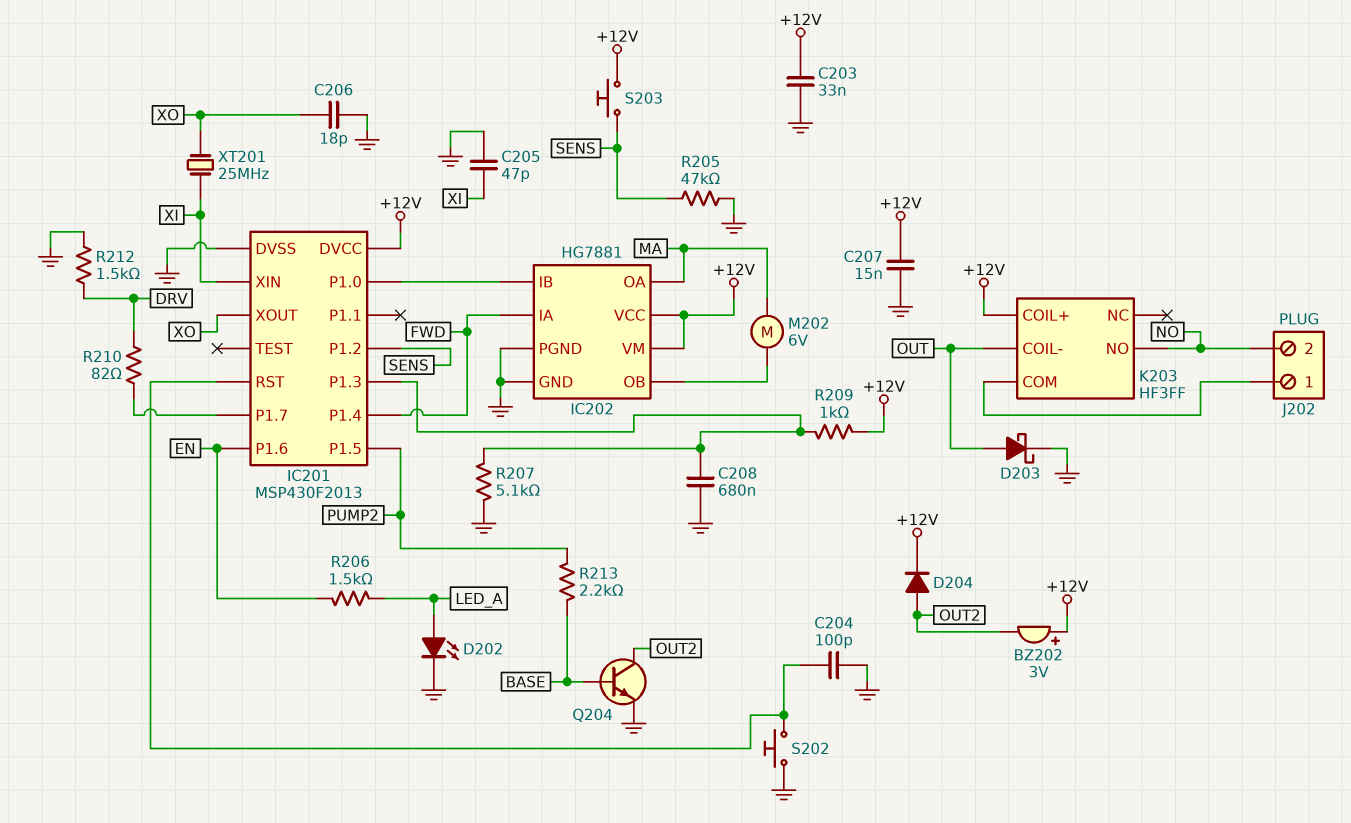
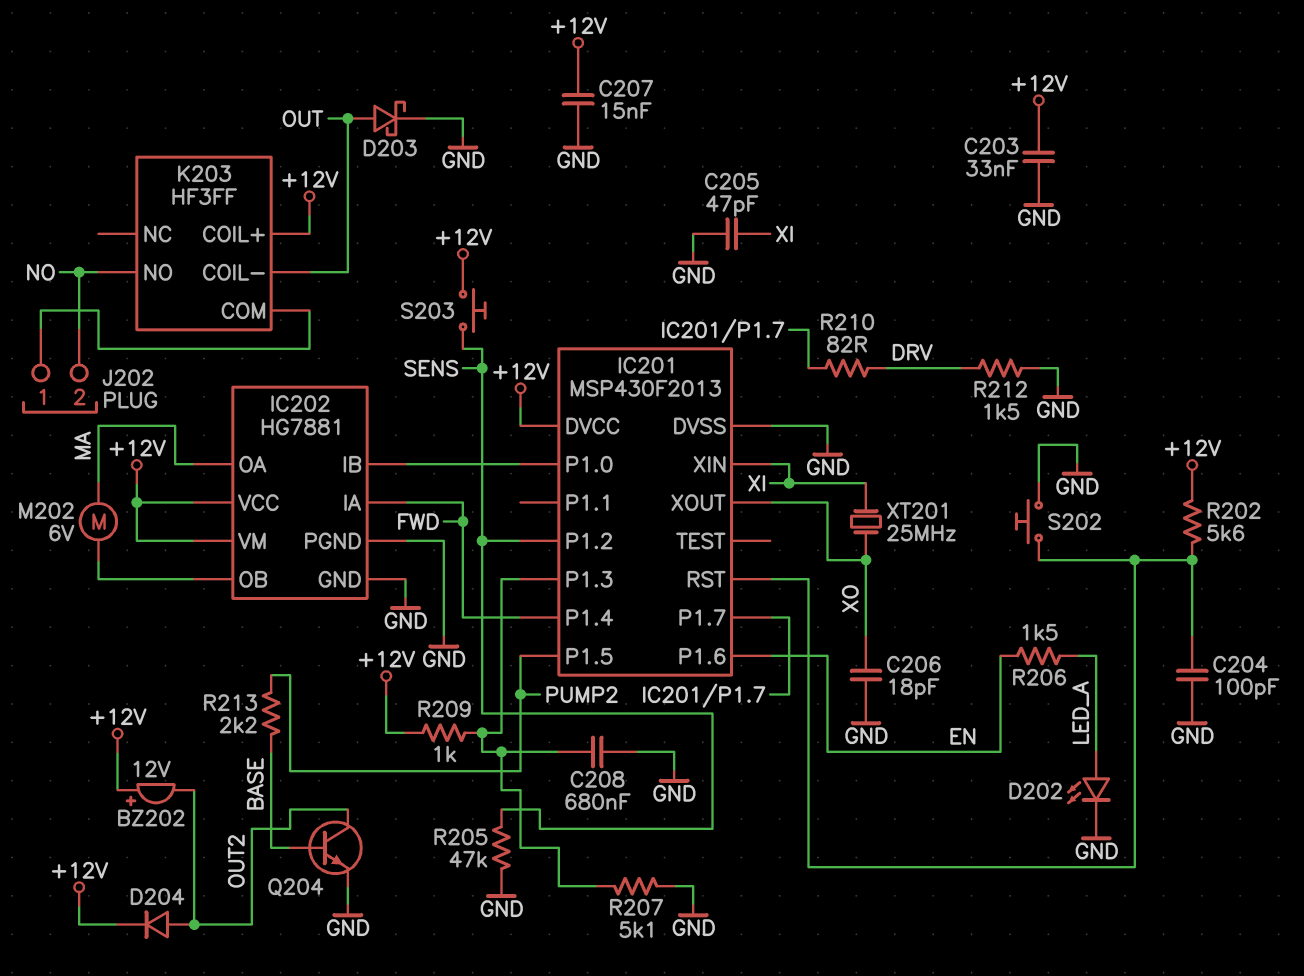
BZ202: buzzer 3V (plus +12V, minus OUT2) -> buzzer 12V (plus +12V, minus OUT2)
R202: none -> 5.6k (+12V, IC201/RST)

